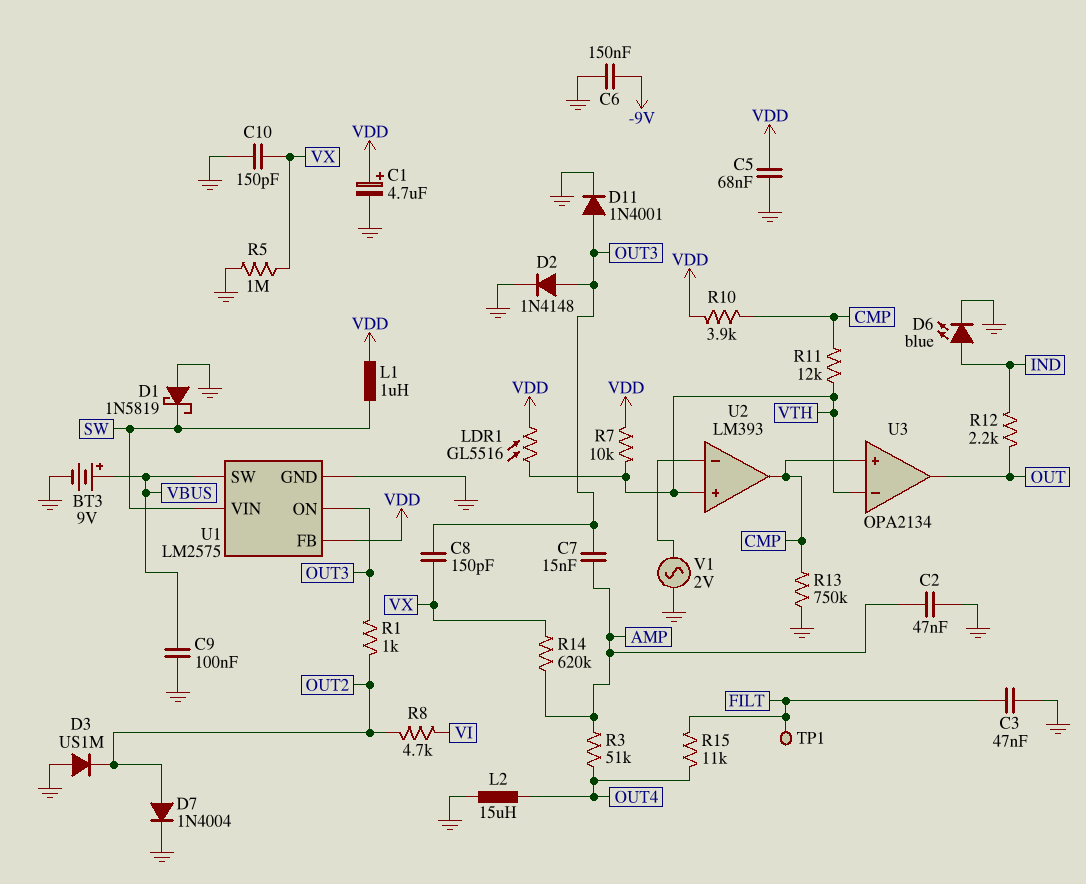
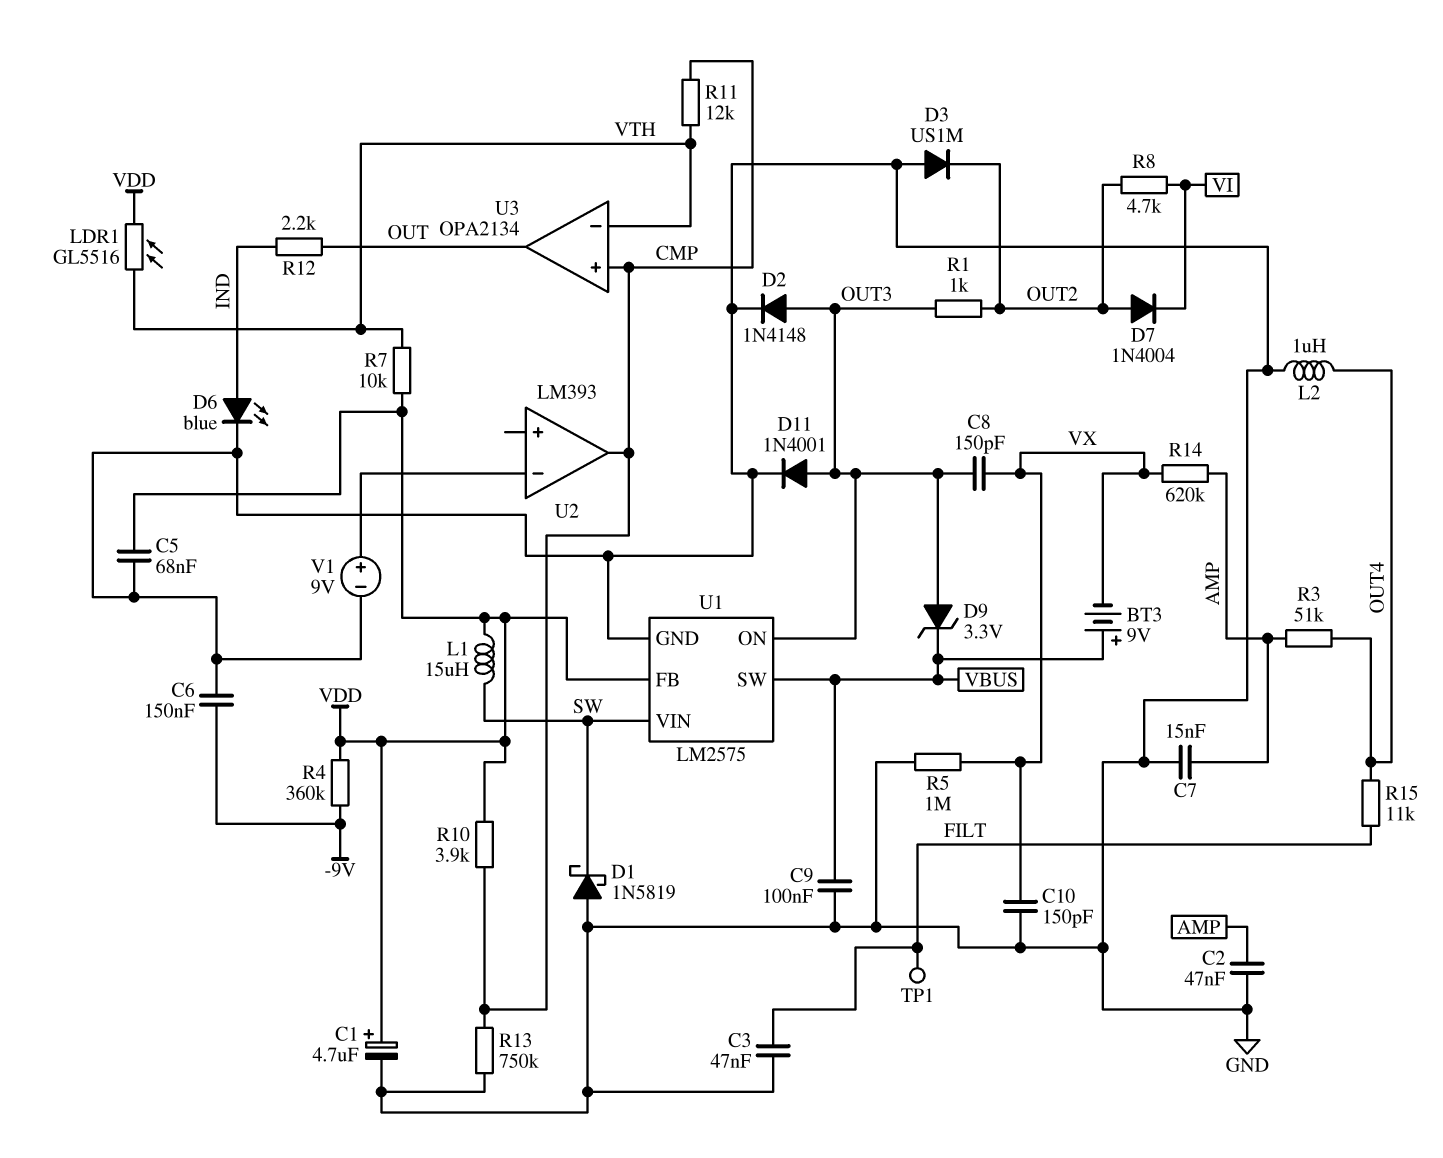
BT3: 9V (plus VBUS, minus GND) -> 9V (plus VBUS, minus VX)
C7: 15nF (AMP, OUT3) -> 15nF (AMP, GND)
D7: diode 1N4004 (A OUT2, K GND) -> diode 1N4004 (A OUT2, K VI)
D9: none -> zener 3.3V (A OUT3, K VBUS)
L1: 1uH (SW, VDD) -> 15uH (SW, VDD)
L2: 15uH (GND, OUT4) -> 1uH (GND, OUT4)
R4: none -> 360k (-9V, VDD)
U2 pin in+: VTH -> none
V1: AC 2V (GND, U2/in-) -> 9V (plus U2/in-, minus GND)

